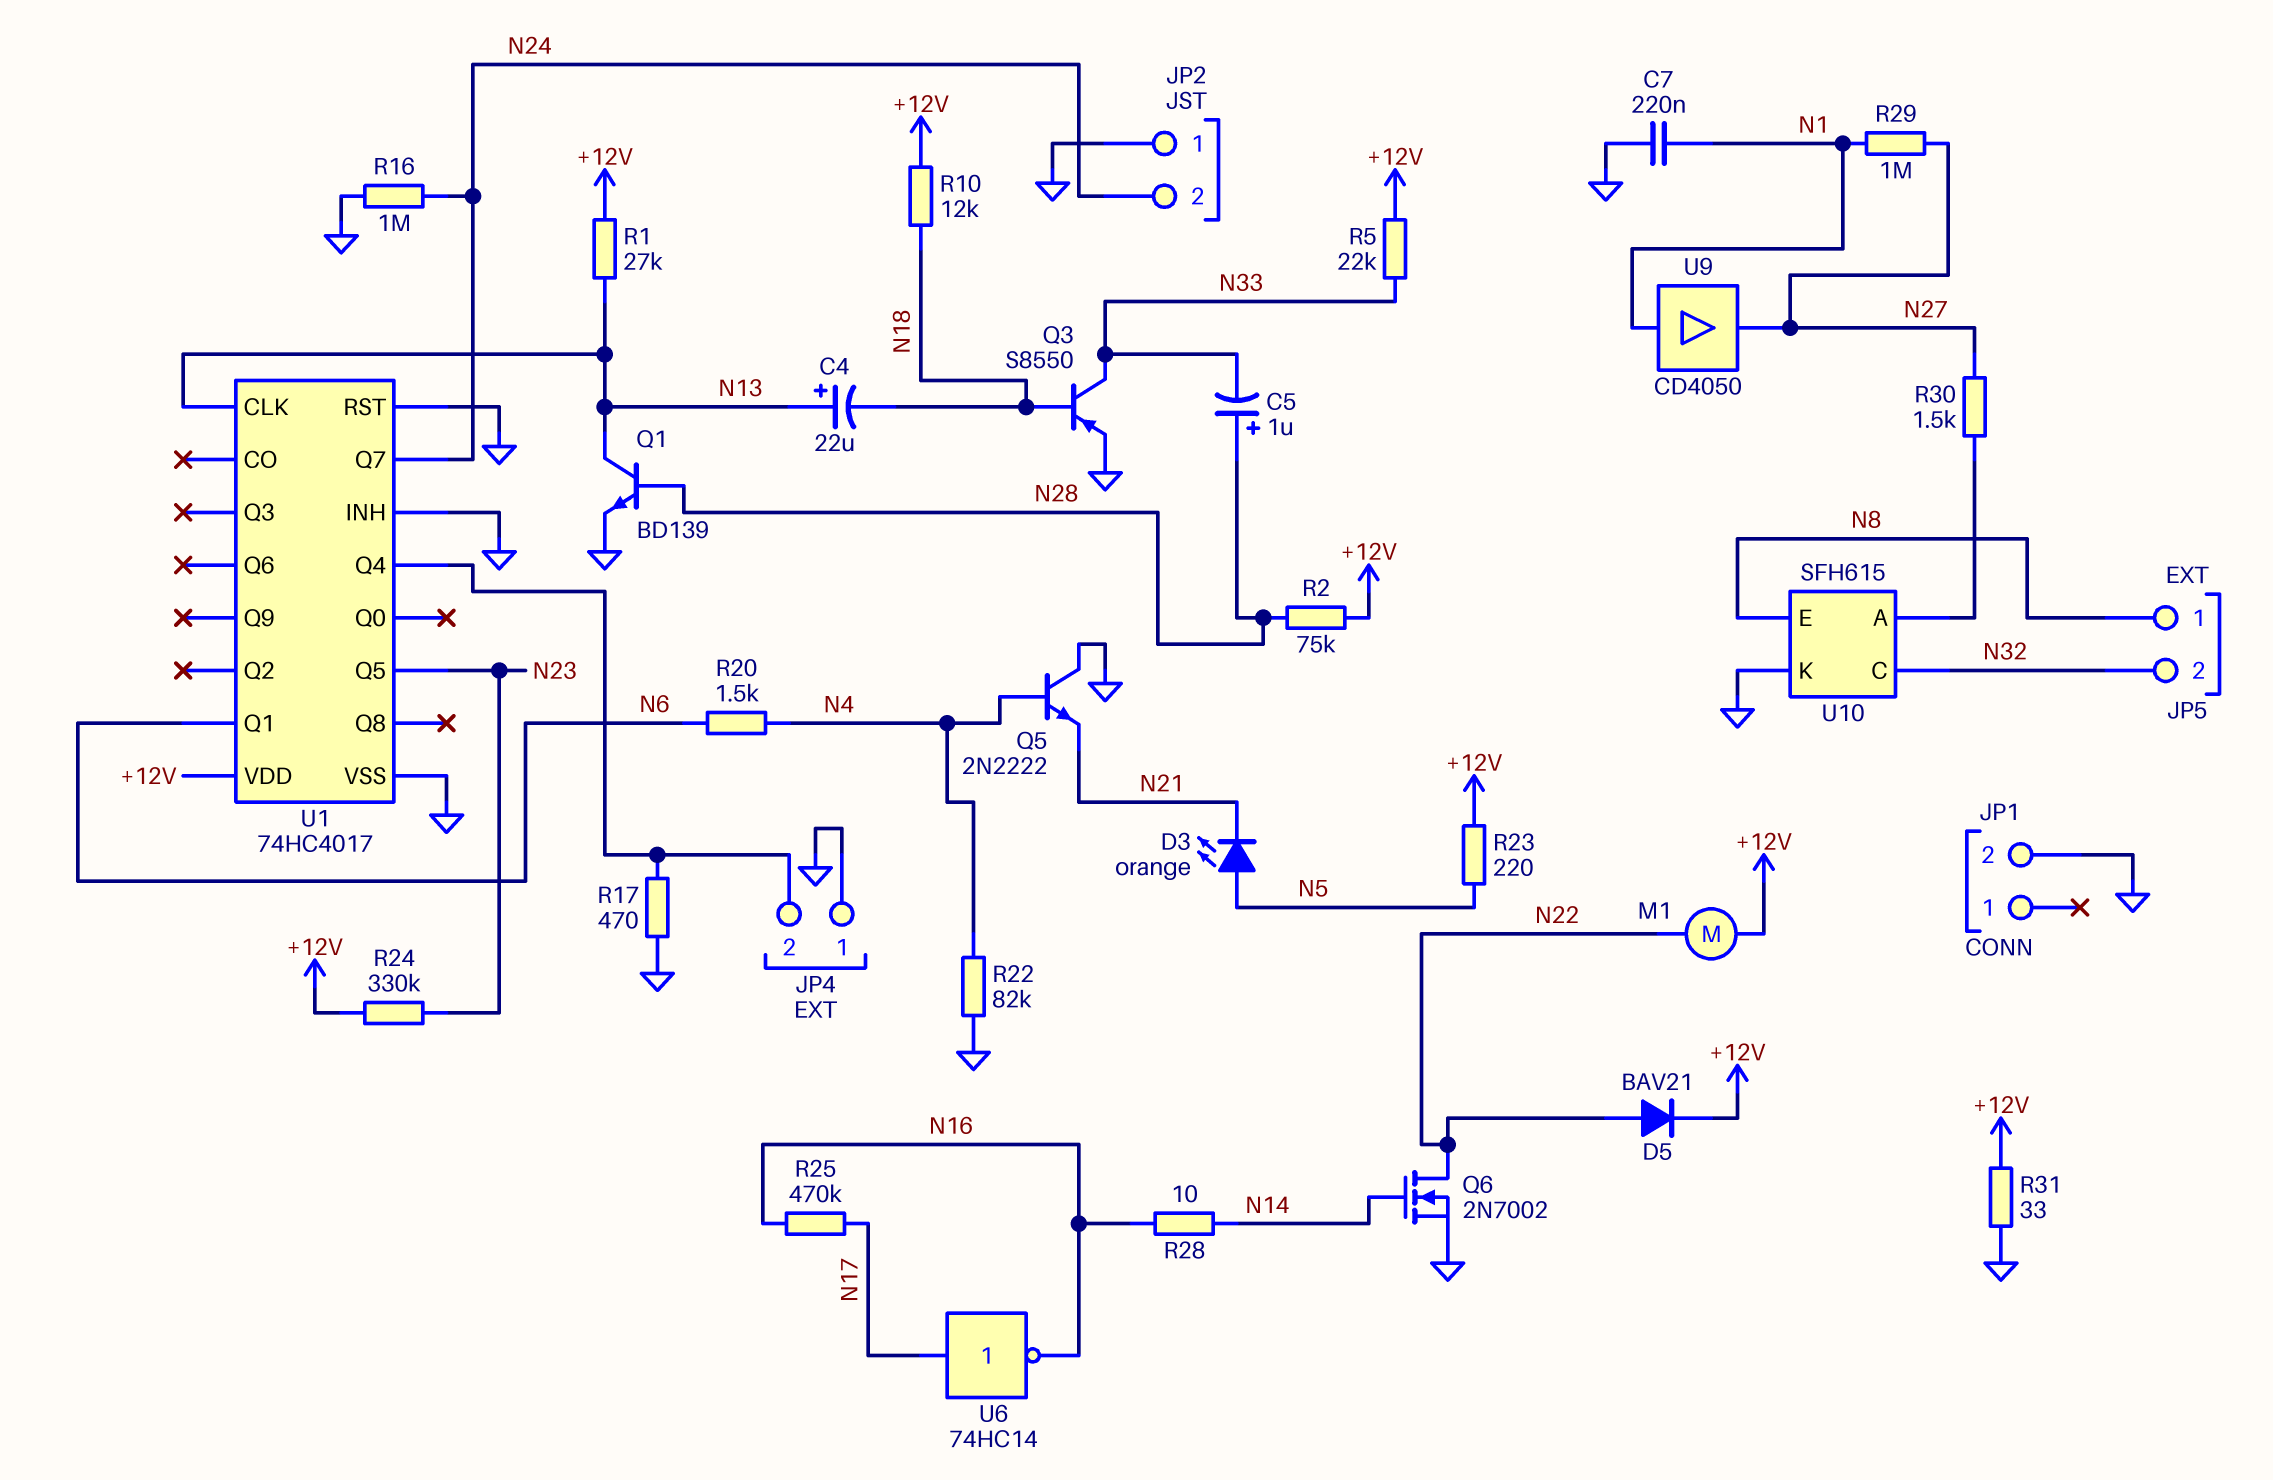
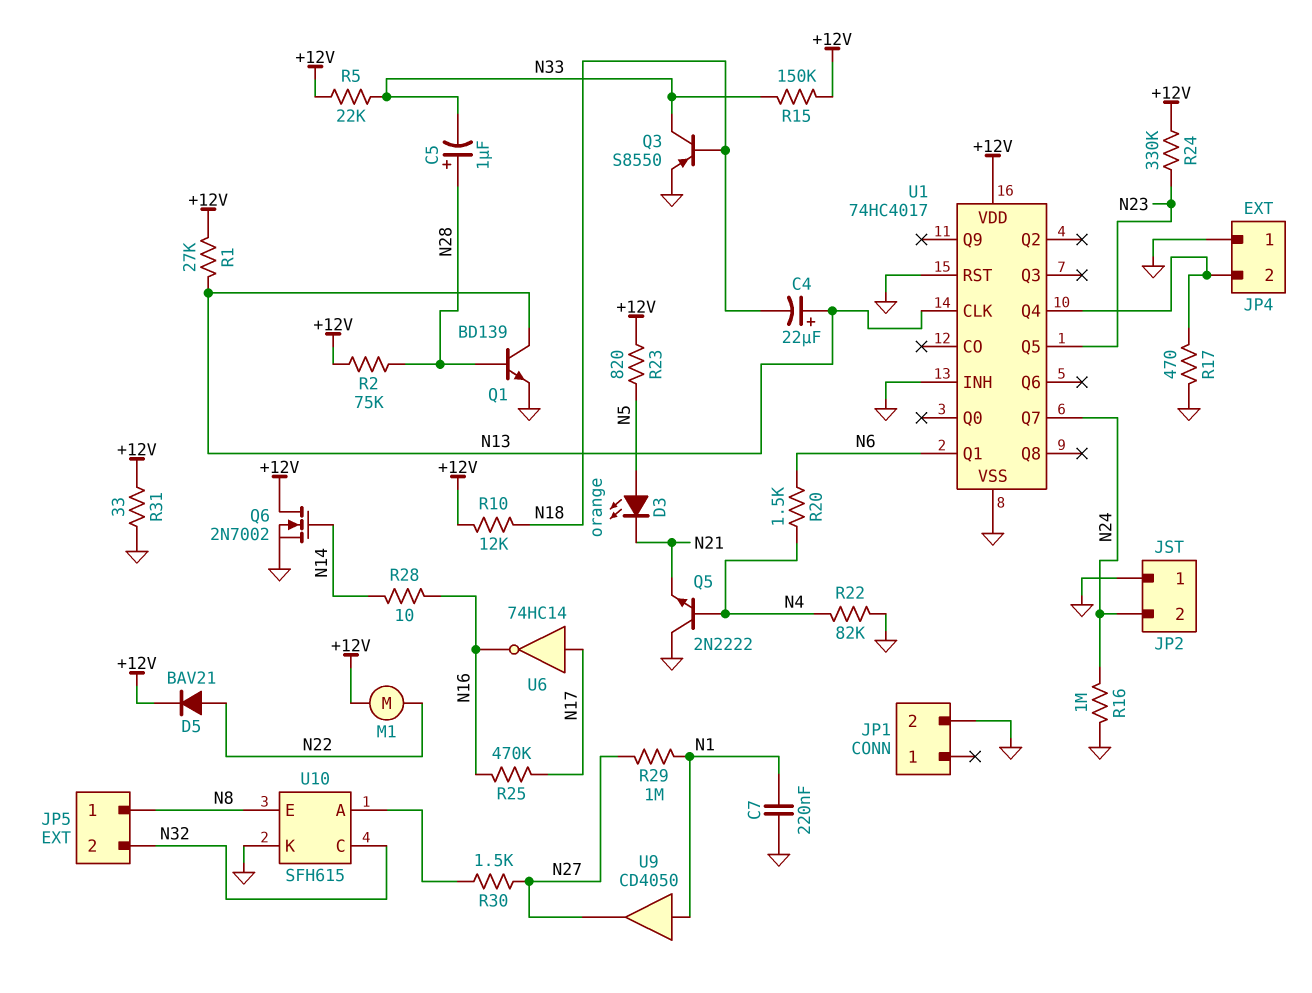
Q6: NMOS 2N7002 (G N14, D N22, S GND) -> NMOS 2N7002 (G N14, D +12V, S GND)
R15: none -> 150k (+12V, N33)
R23: 220 (+12V, N5) -> 820 (+12V, N5)

